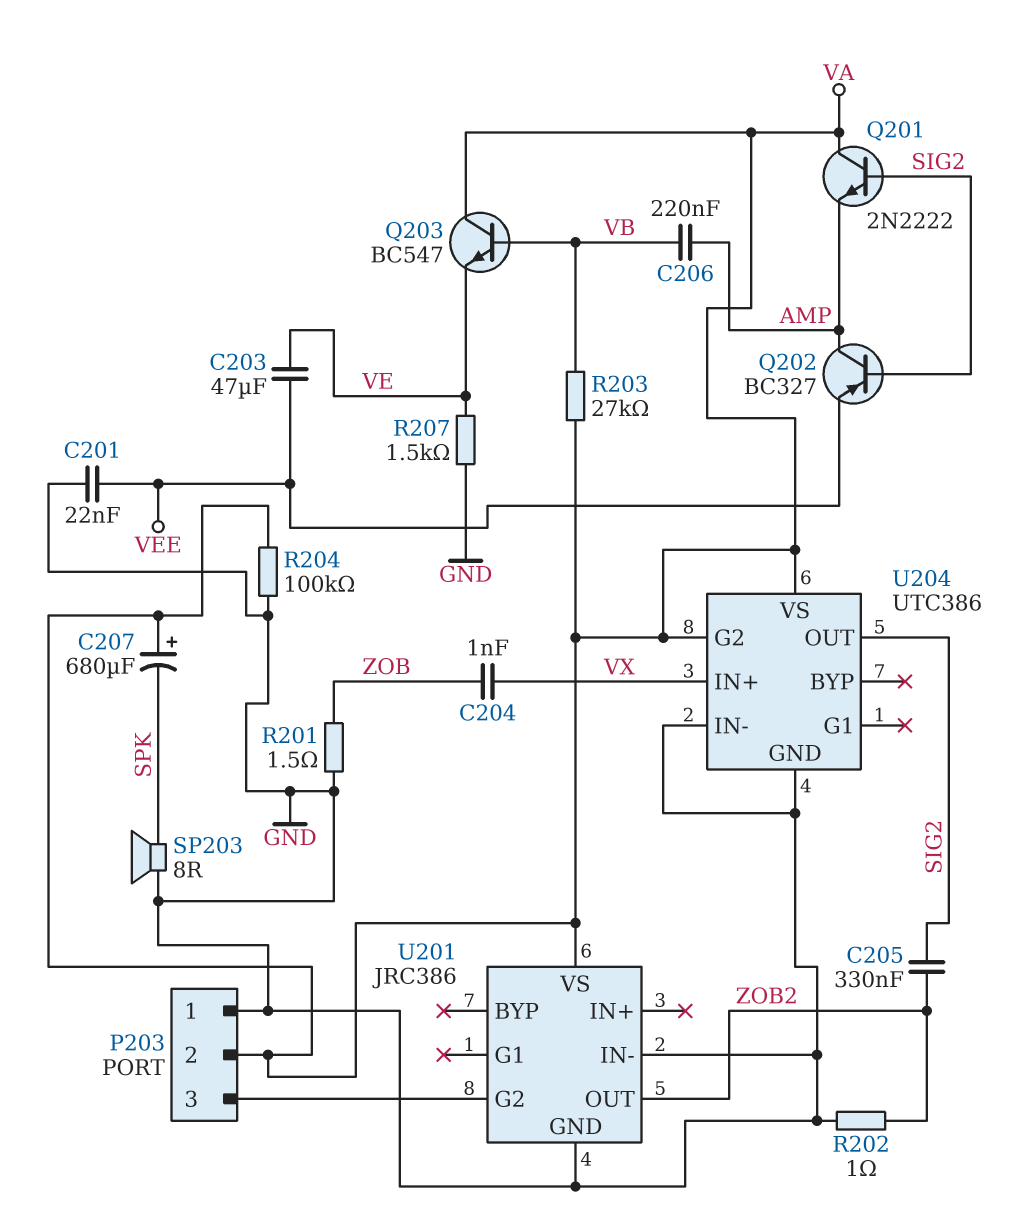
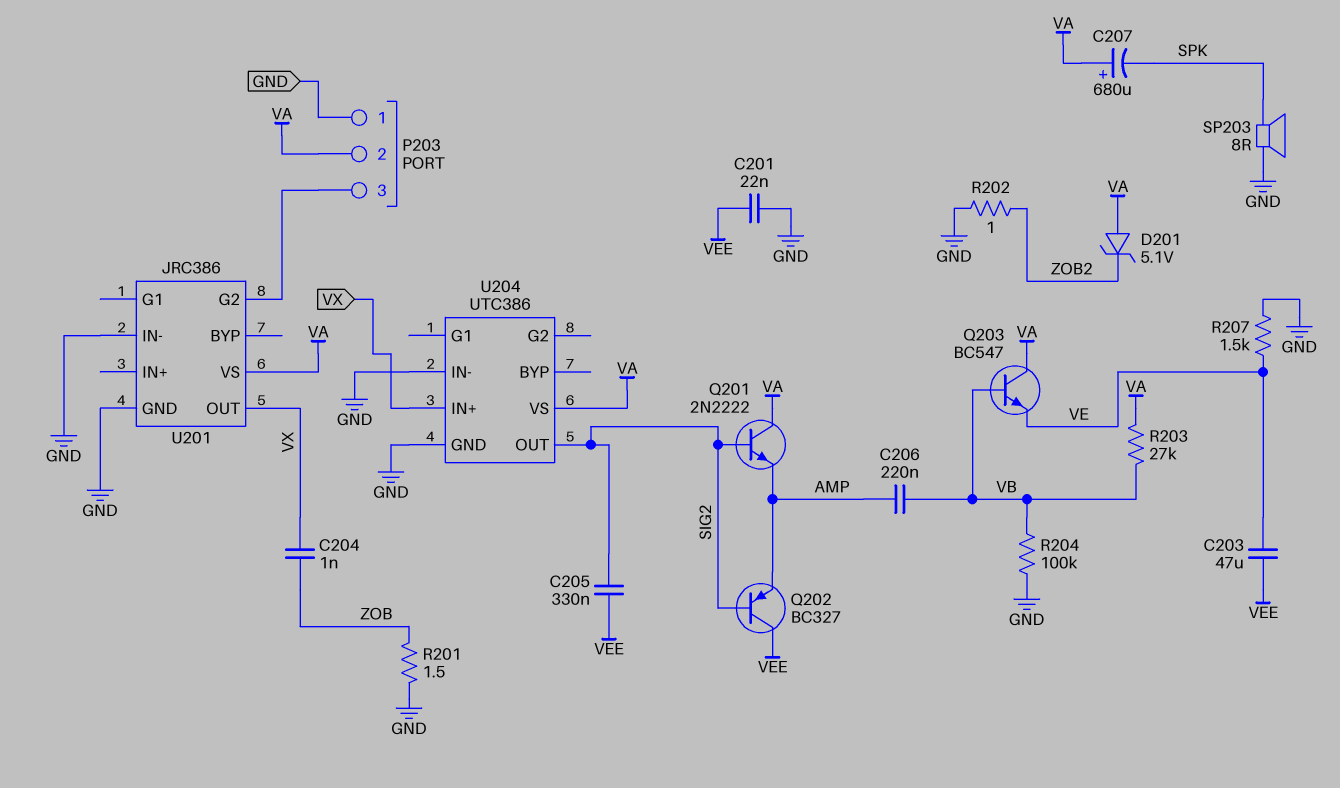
C205: 330nF (SIG2, ZOB2) -> 330nF (SIG2, VEE)
D201: none -> zener 5.1V (A VA, K ZOB2)
Q202: PNP BC327 (B SIG2, C AMP, E VEE) -> PNP BC327 (B SIG2, C VEE, E AMP)
R204: 100k (GND, VA) -> 100k (GND, VB)
U201 pin OUT: ZOB2 -> VX
U204 pin G2: VA -> none

